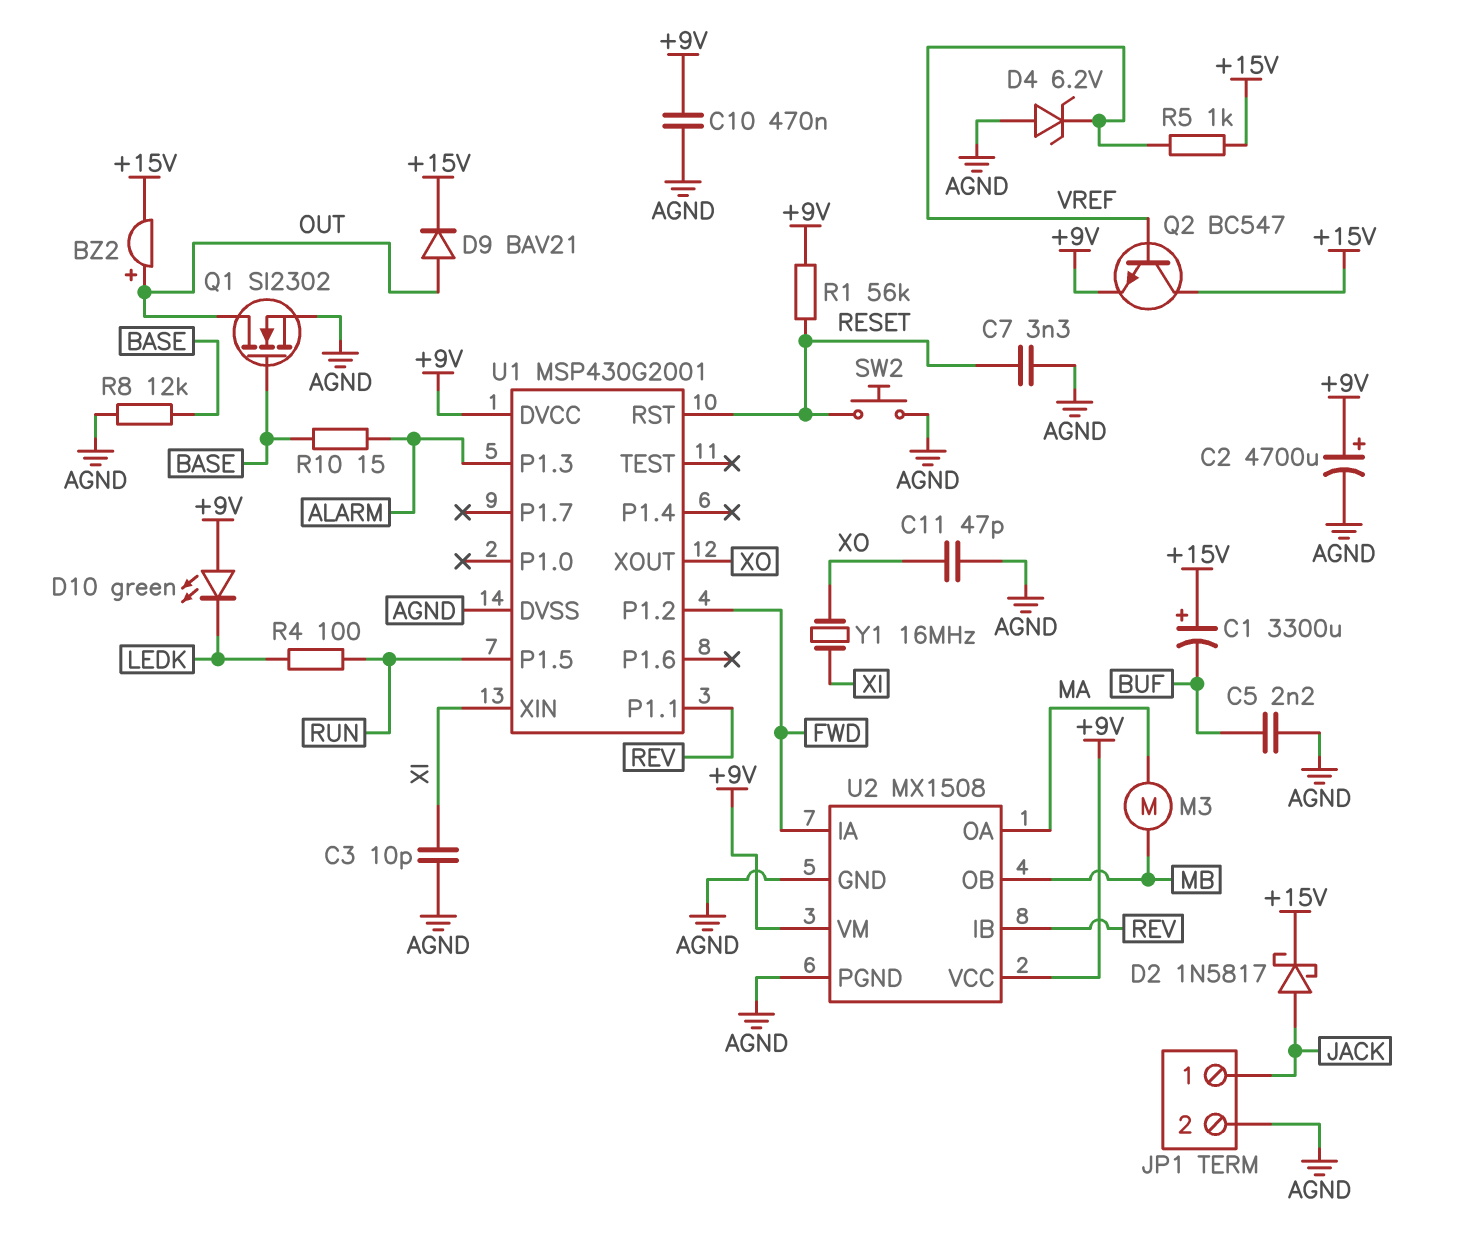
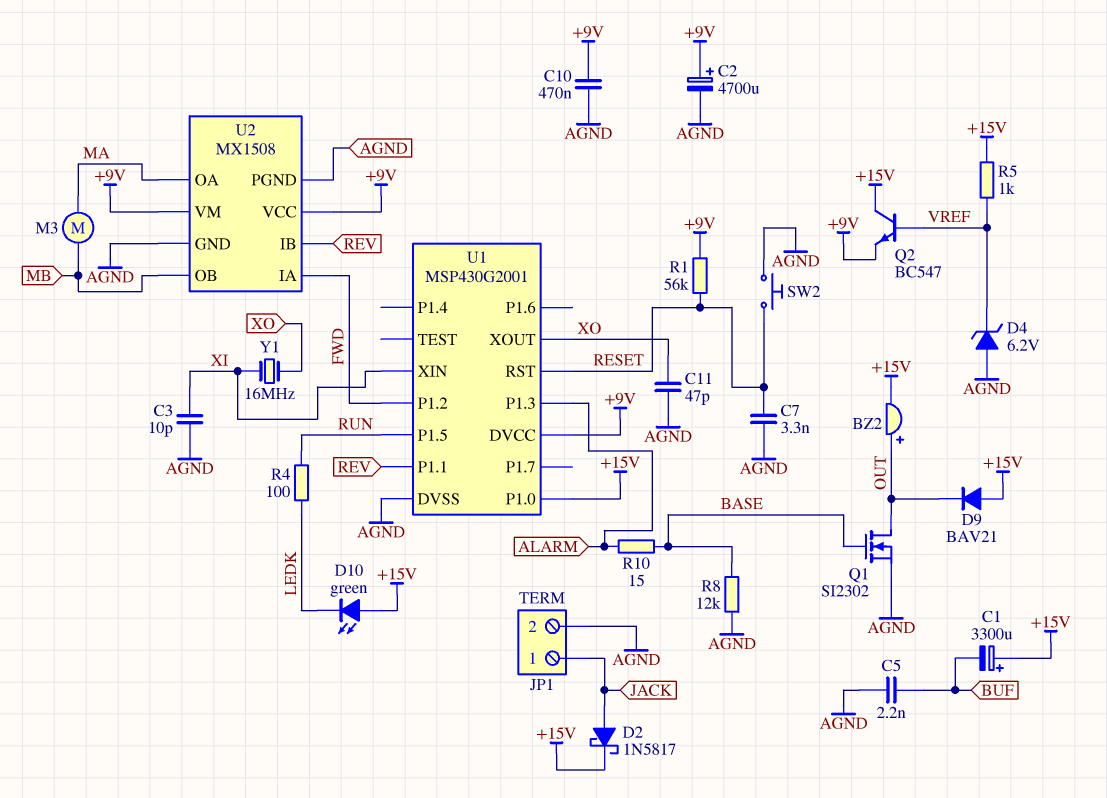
D9: diode BAV21 (A OUT, K +15V) -> diode BAV21 (A +15V, K OUT)
D10: LED green (A +9V, K LEDK) -> LED green (A +15V, K LEDK)
U1 pin P1.0: none -> +15V

